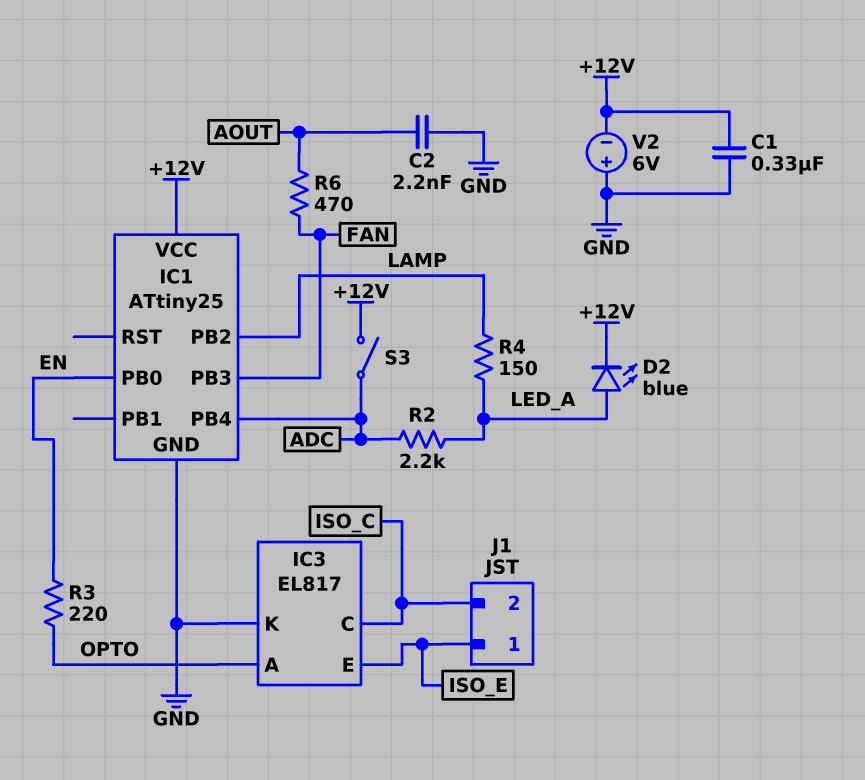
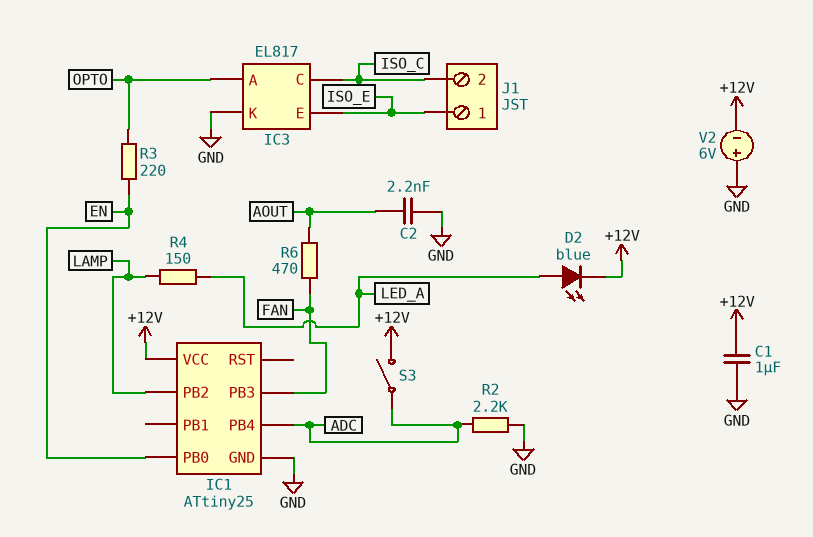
C1: 330nF (+12V, GND) -> 1uF (+12V, GND)
R2: 2.2k (ADC, LED_A) -> 2.2k (ADC, GND)

